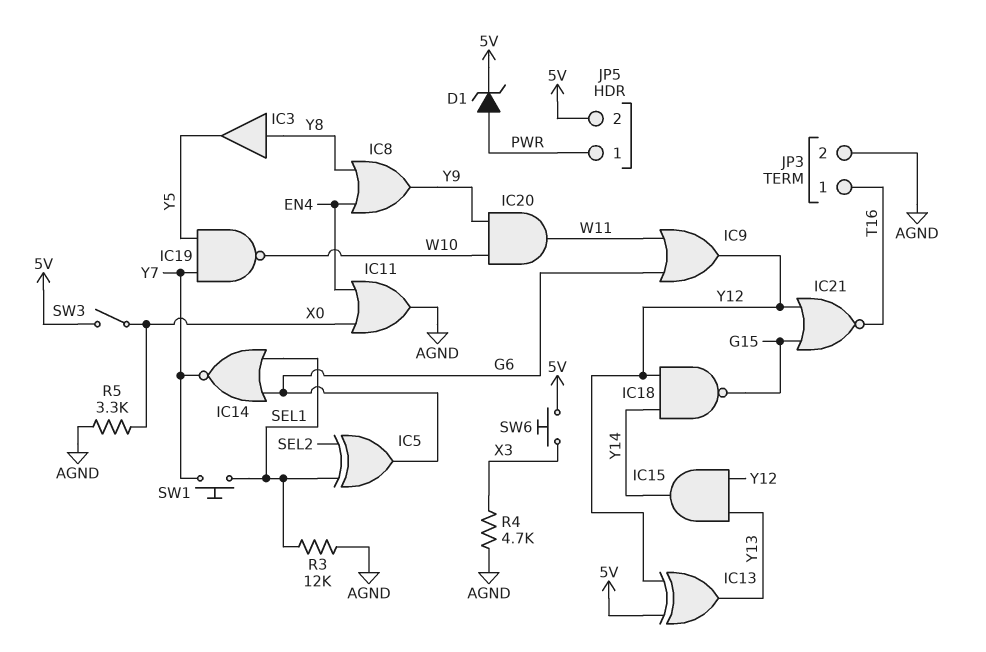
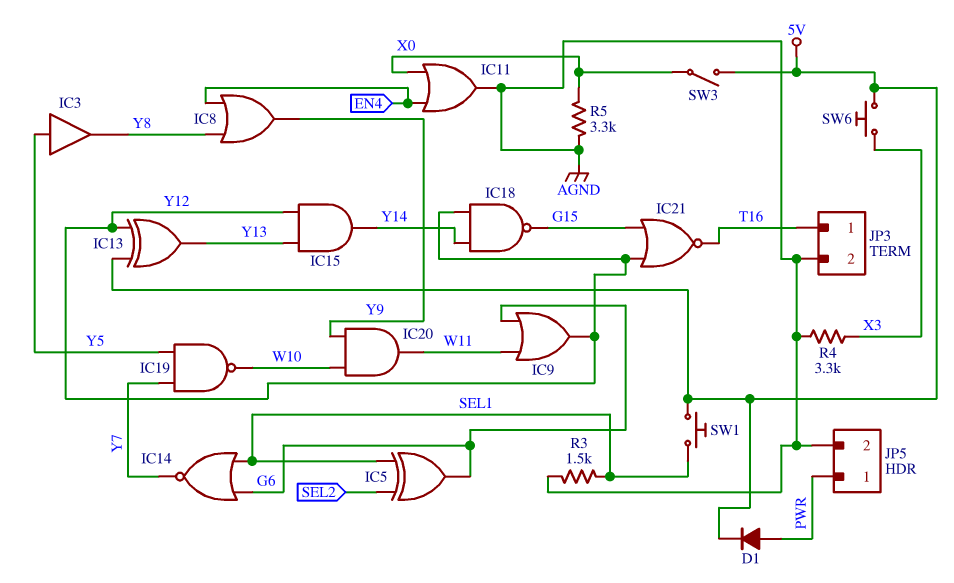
D1: zener (A PWR, K 5V) -> diode (A PWR, K 5V)
IC3: buffer (in Y8, out Y5) -> buffer (in Y5, out Y8)
JP5 pin 2: 5V -> AGND
R3: 12k (AGND, SEL1) -> 1.5k (AGND, SEL1)
R4: 4.7k (AGND, X3) -> 3.3k (AGND, X3)
SW1: button (SEL1, Y7) -> button (5V, SEL1)

